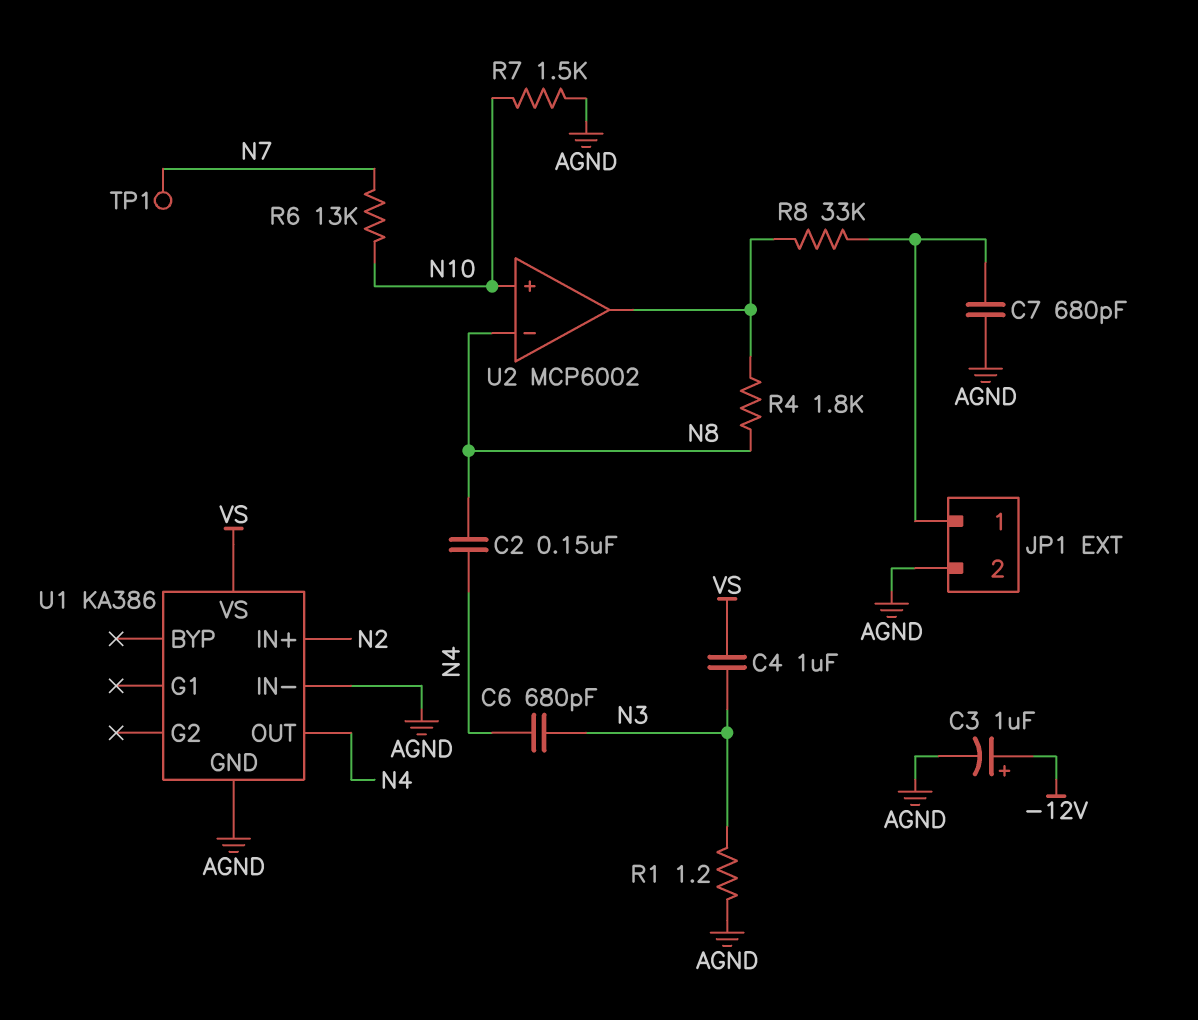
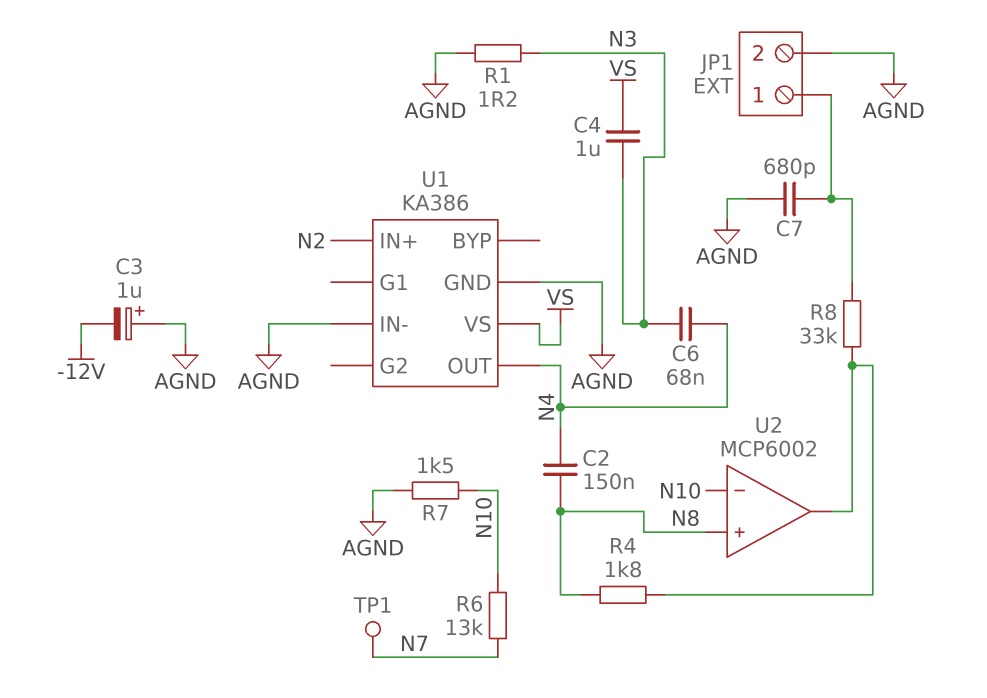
C3: 1uF (plus -12V, minus AGND) -> 1uF (plus AGND, minus -12V)
C6: 680pF (N3, N4) -> 68nF (N3, N4)
U2 pin in+: N10 -> N8
U2 pin in-: N8 -> N10

